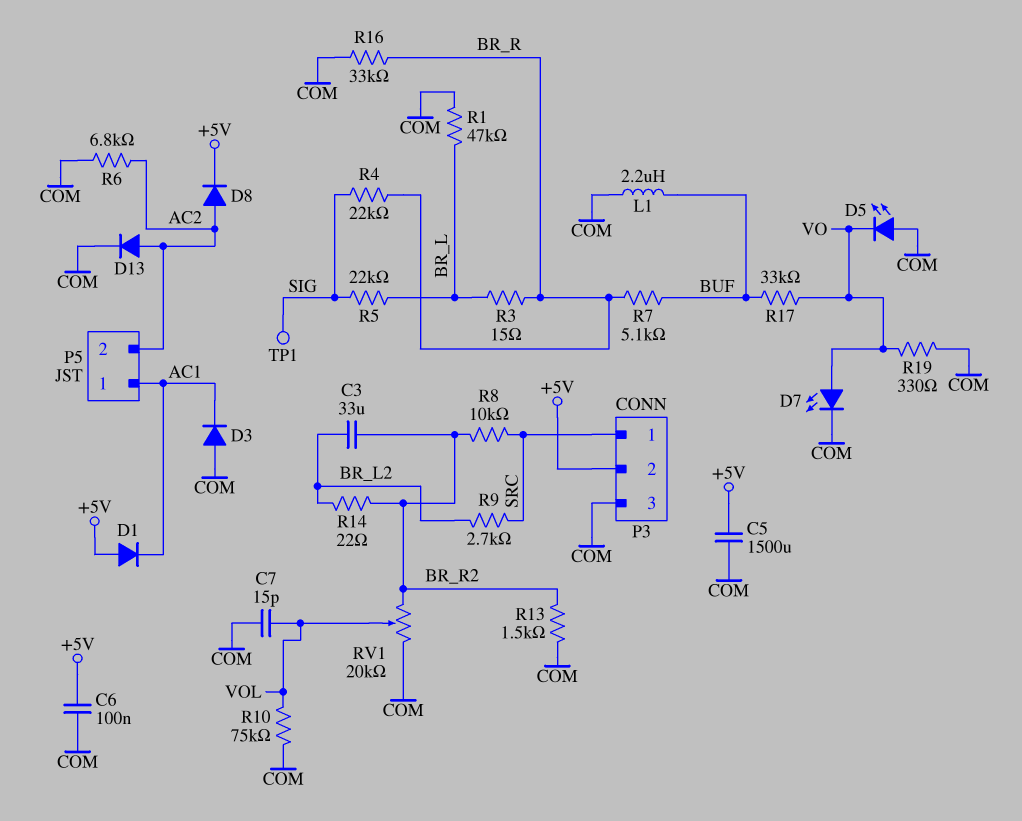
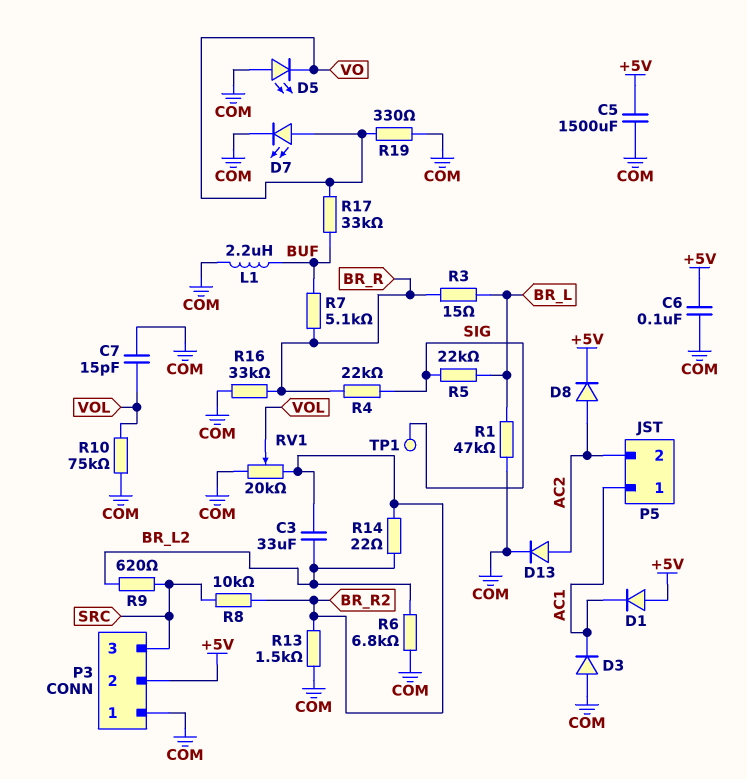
P3 pin 1: SRC -> COM
P3 pin 3: COM -> SRC
R6: 6.8k (AC2, COM) -> 6.8k (BR_L2, COM)
R9: 2.7k (BR_L2, SRC) -> 620 (BR_L2, SRC)

